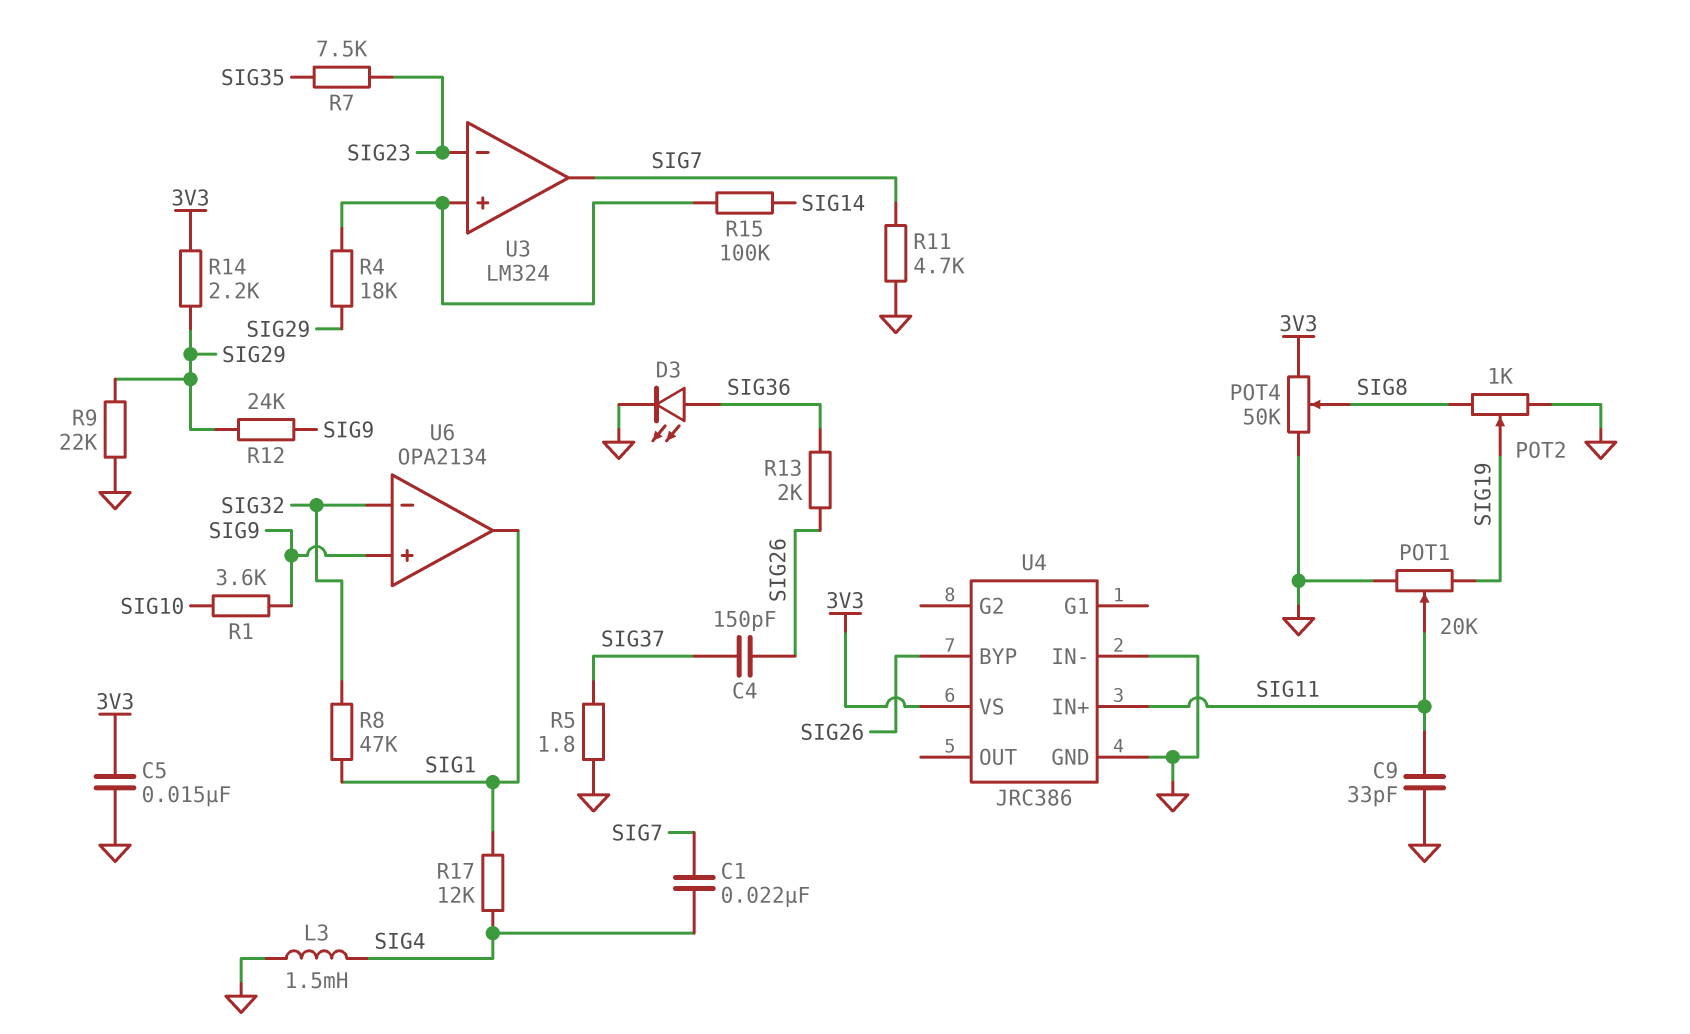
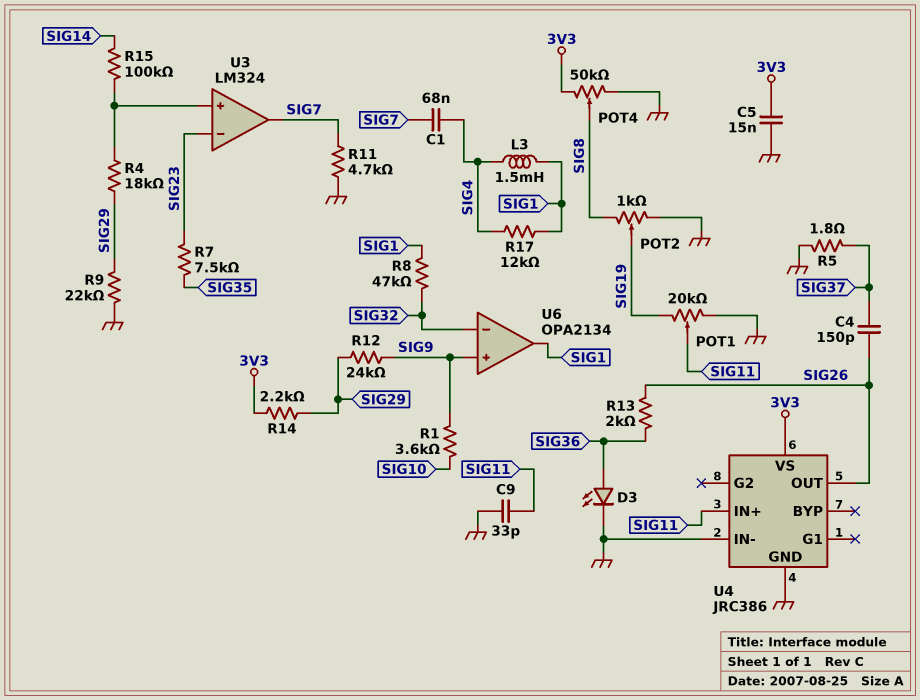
C1: 22nF (SIG4, SIG7) -> 68nF (SIG4, SIG7)
L3: 1.5mH (GND, SIG4) -> 1.5mH (SIG1, SIG4)
U4 pin BYP: SIG26 -> none
U4 pin OUT: none -> SIG26

